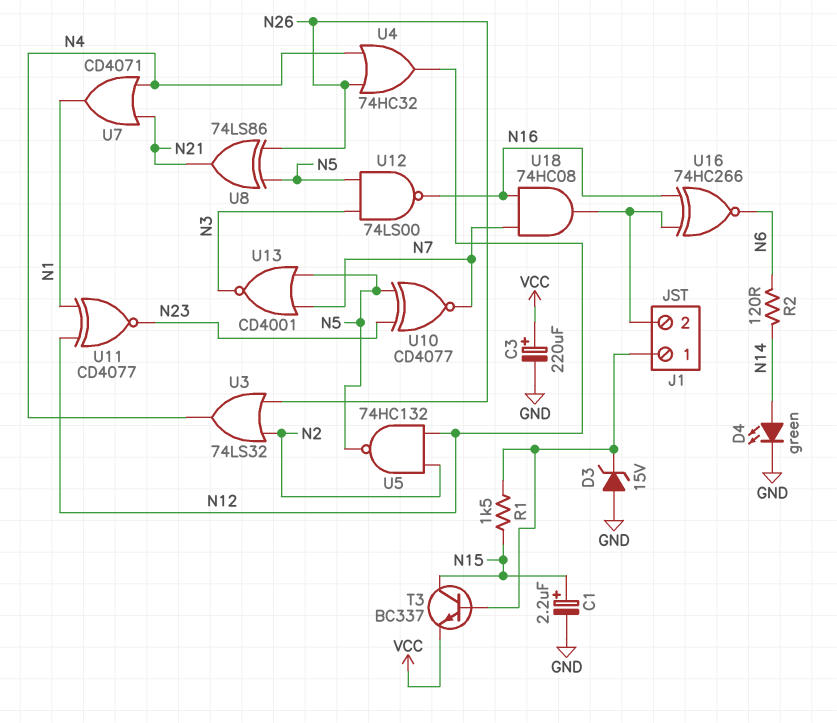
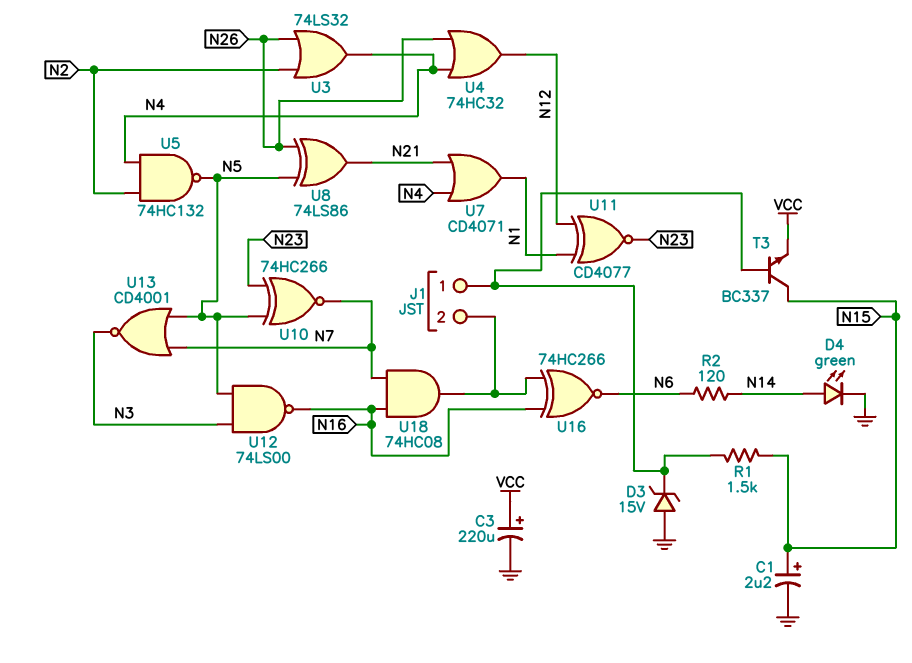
U5: NAND 74HC132 (in N2, in N12, out N5) -> NAND 74HC132 (in N2, in N4, out N5)
U10: XNOR CD4077 (in N5, in N23, out N7) -> XNOR 74HC266 (in N5, in N23, out N7)

